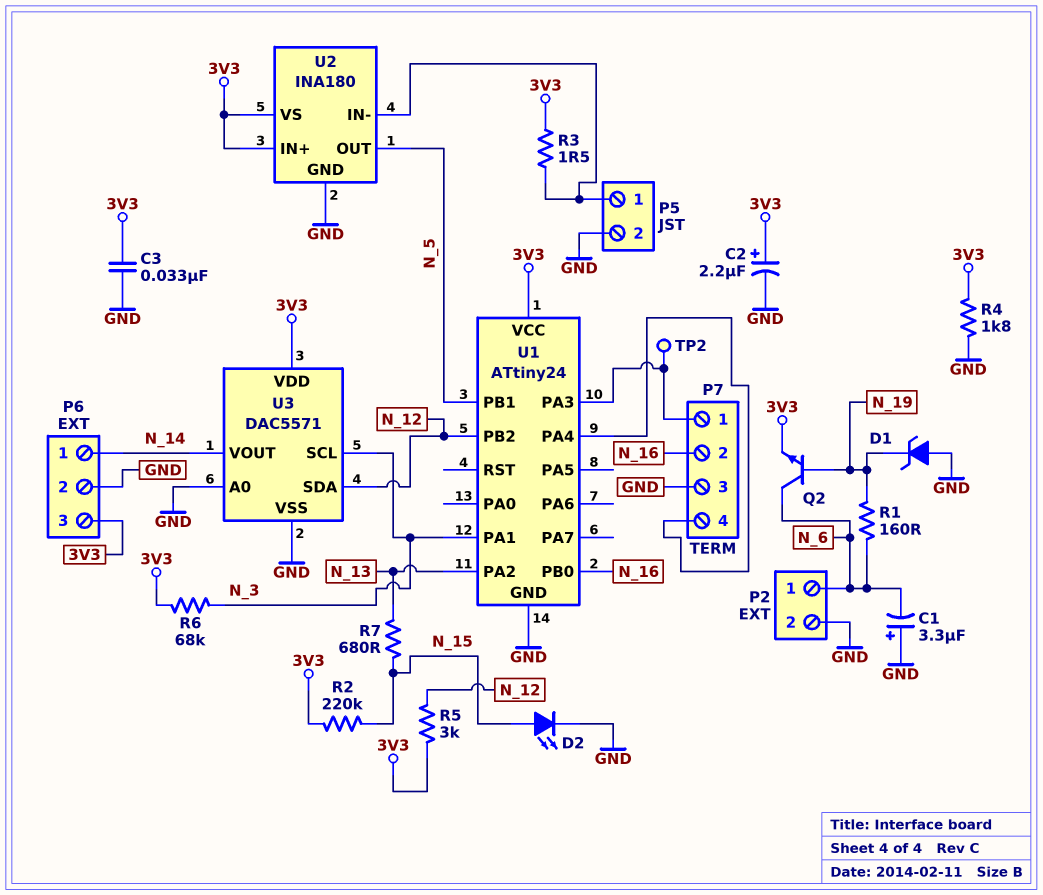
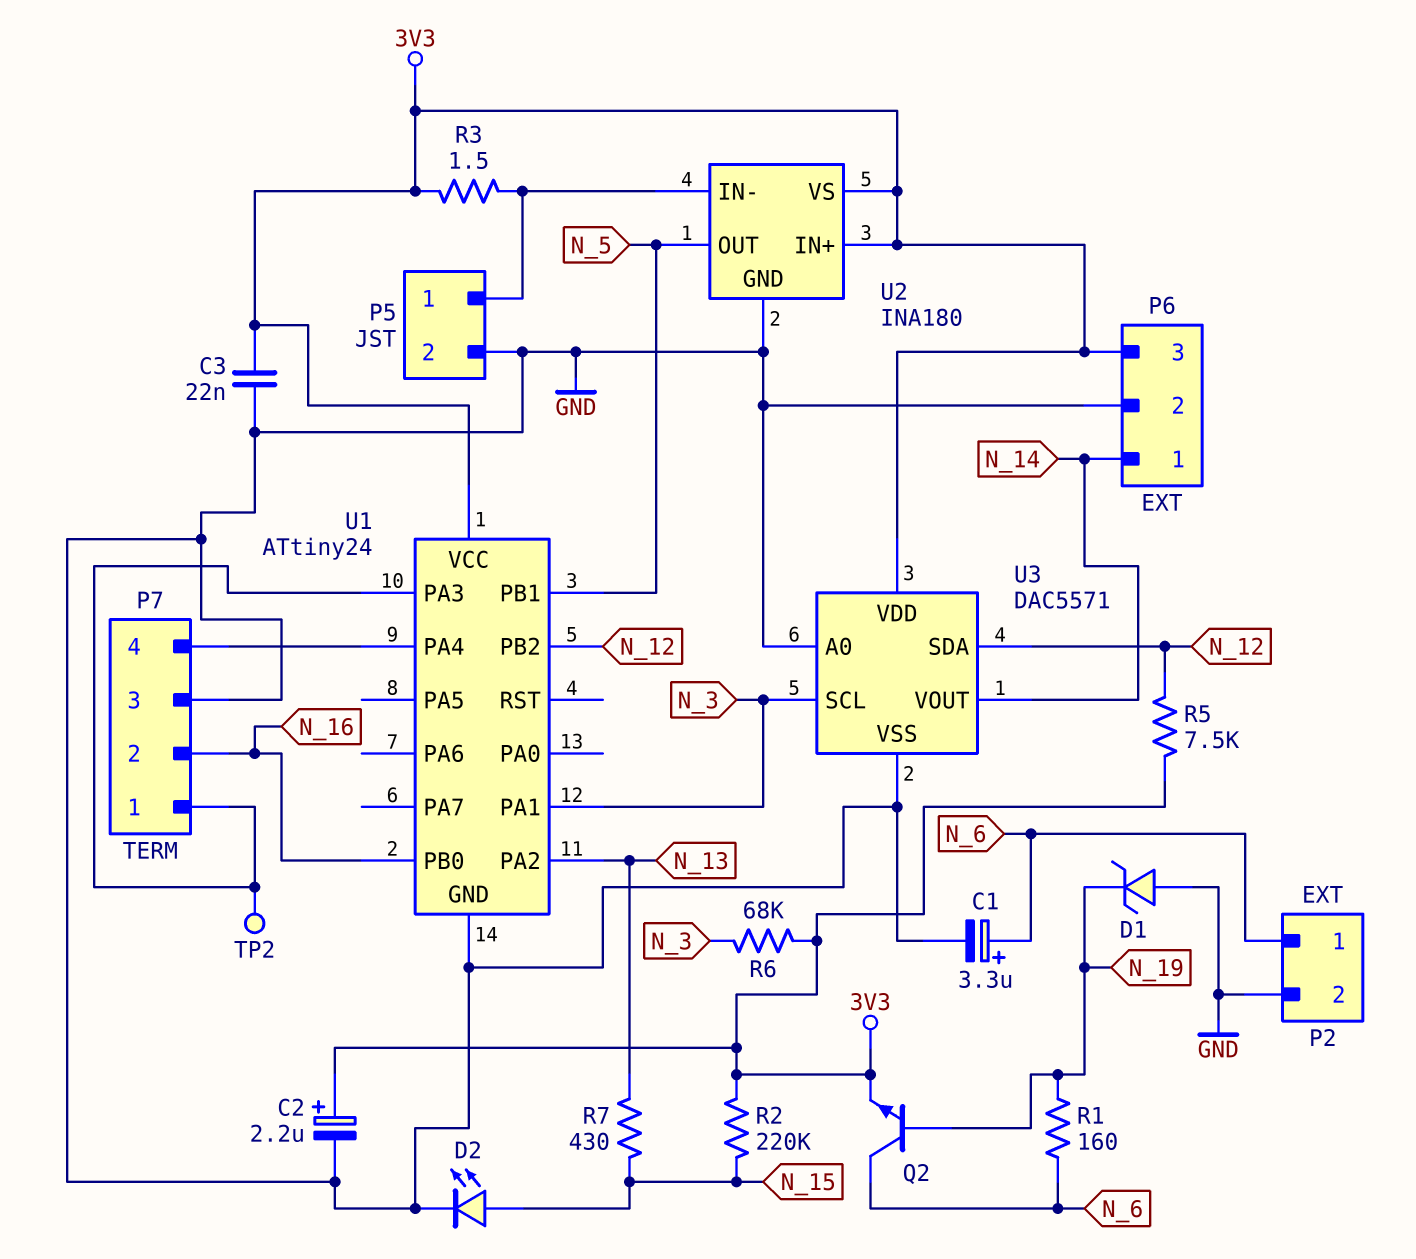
C1: 3.3uF (plus GND, minus N_6) -> 3.3uF (plus N_6, minus GND)
C3: 33nF (3V3, GND) -> 22nF (3V3, GND)
R4: 1.8k (3V3, GND) -> none
R5: 3k (3V3, N_12) -> 7.5k (3V3, N_12)
R7: 680 (N_13, N_15) -> 430 (N_13, N_15)

